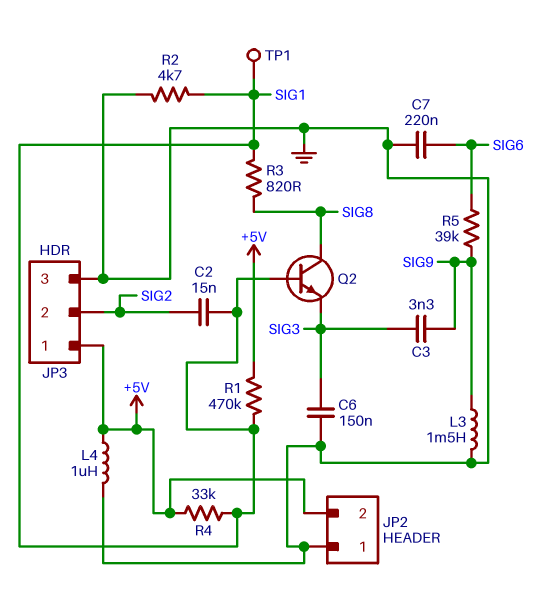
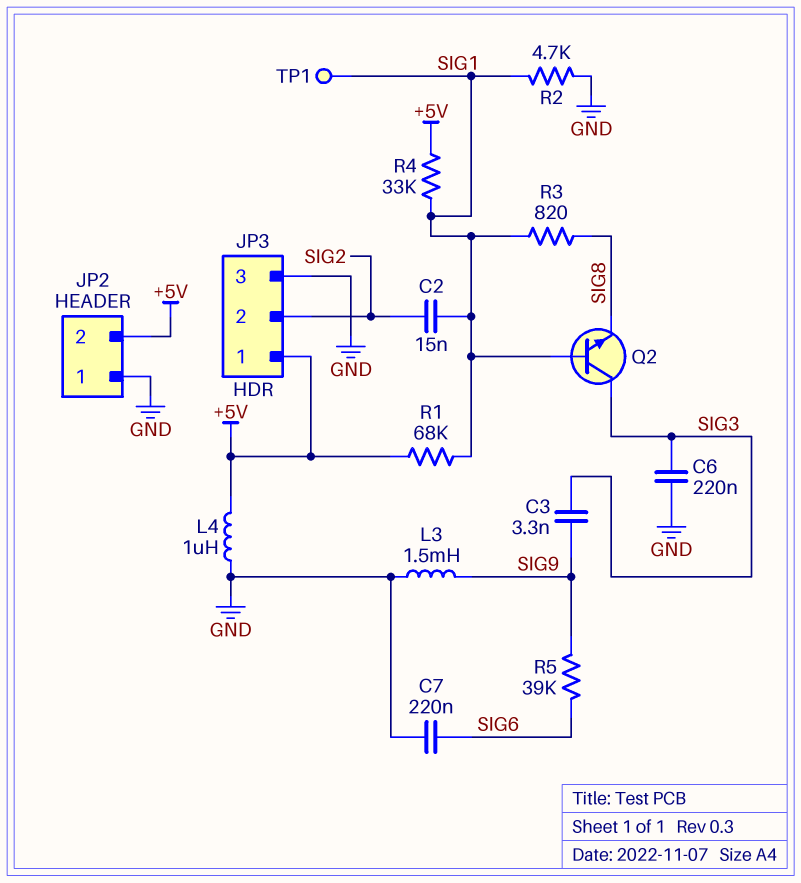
C6: 150nF (GND, SIG3) -> 220nF (GND, SIG3)
Q2: NPN (B SIG1, C SIG8, E SIG3) -> NPN (B SIG1, C SIG3, E SIG8)
R1: 470k (+5V, SIG1) -> 68k (+5V, SIG1)

